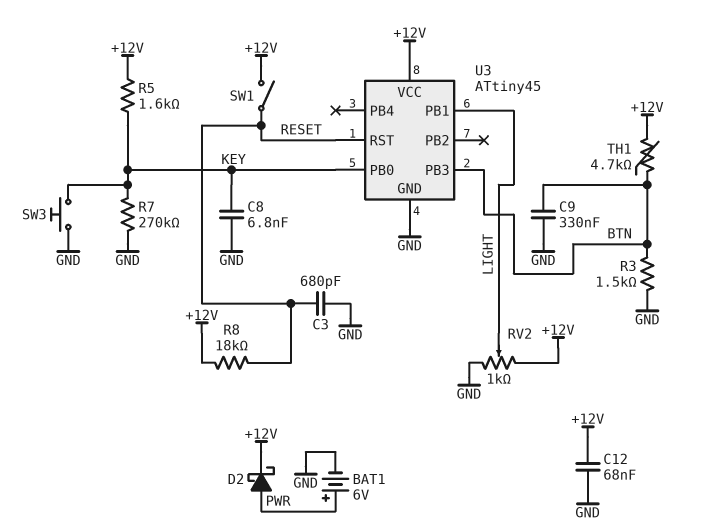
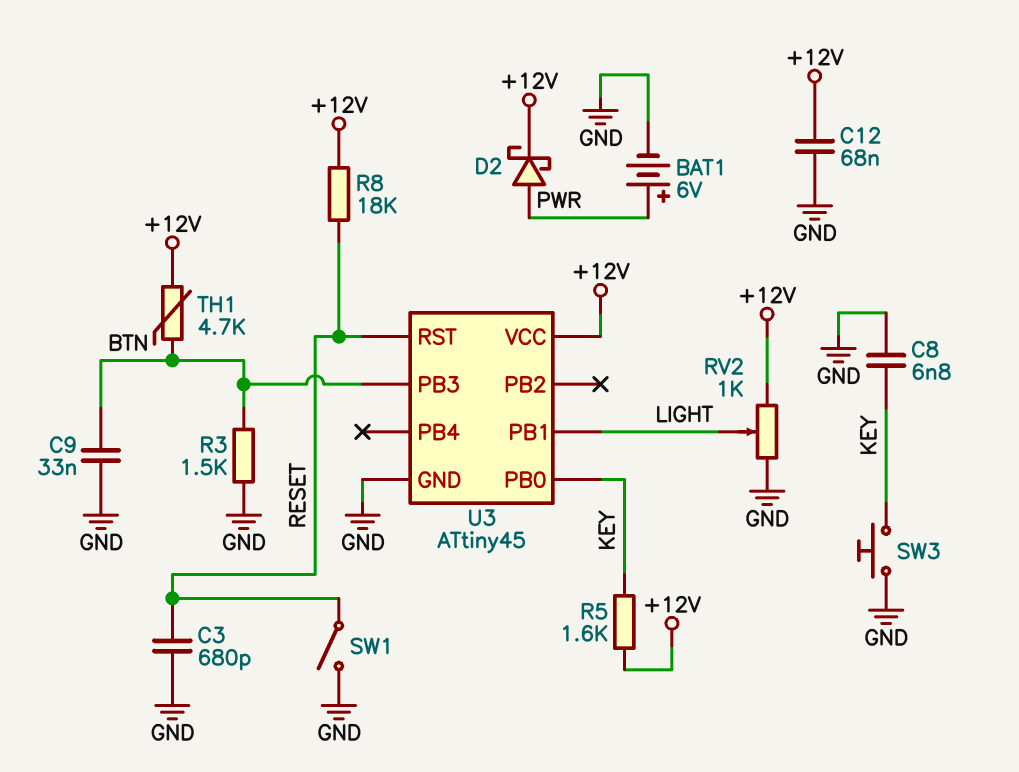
C9: 330nF (BTN, GND) -> 33nF (BTN, GND)
R7: 270k (GND, KEY) -> none
SW1: switch (+12V, RESET) -> switch (GND, RESET)

